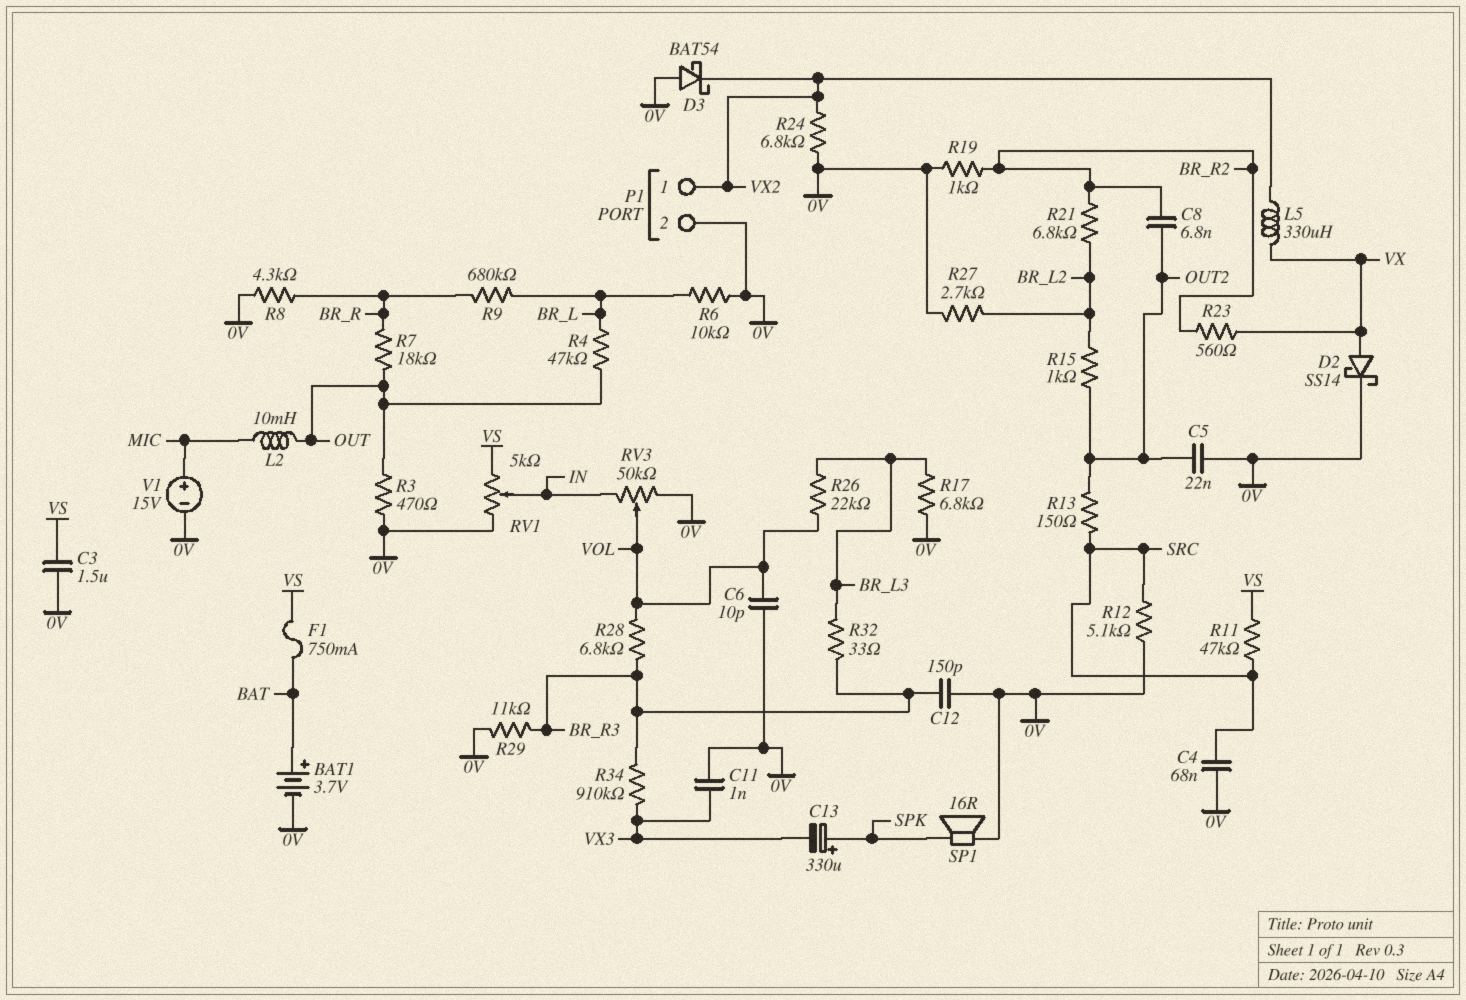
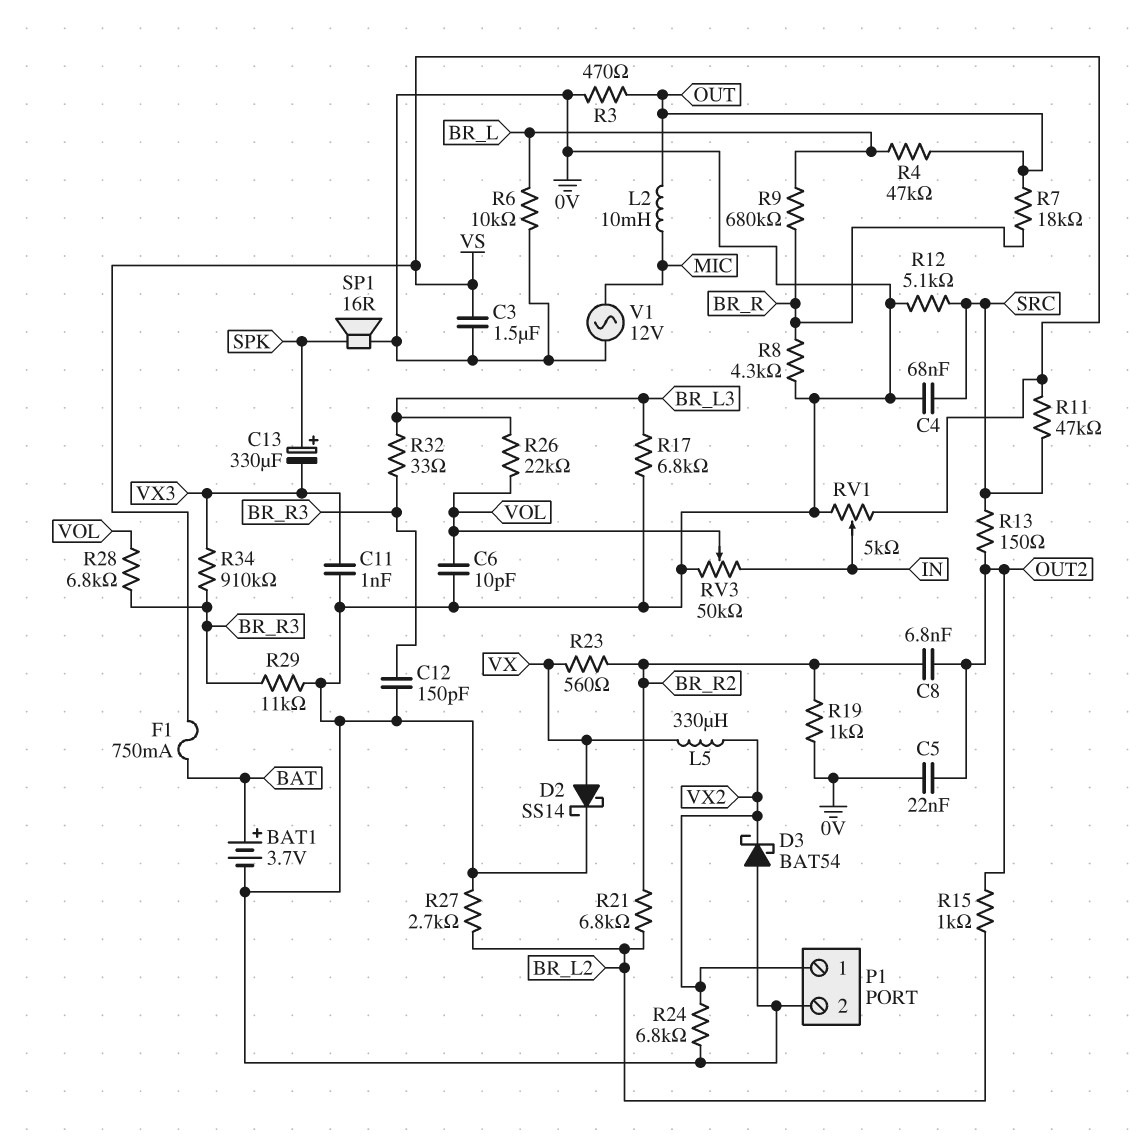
V1: 15V (plus MIC, minus 0V) -> AC 12V (0V, MIC)

